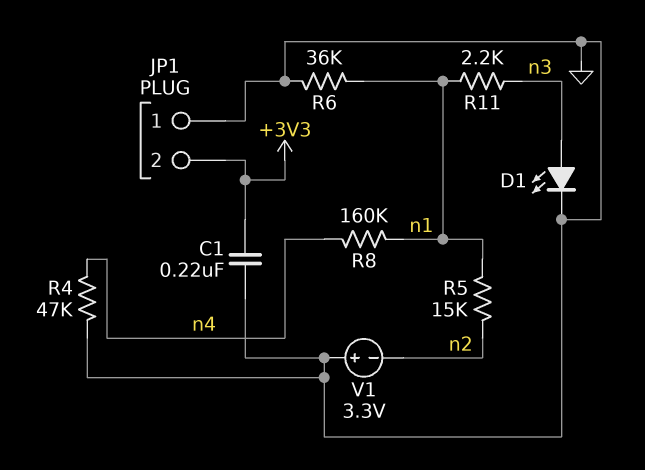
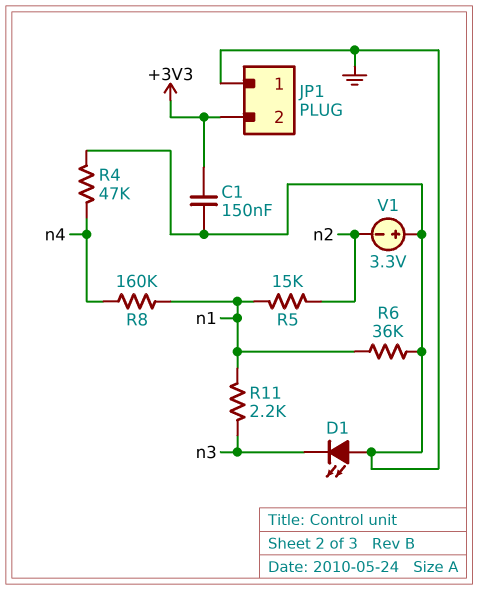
C1: 220nF (+3V3, GND) -> 150nF (+3V3, GND)
D1: LED (A n3, K GND) -> LED (A GND, K n3)

